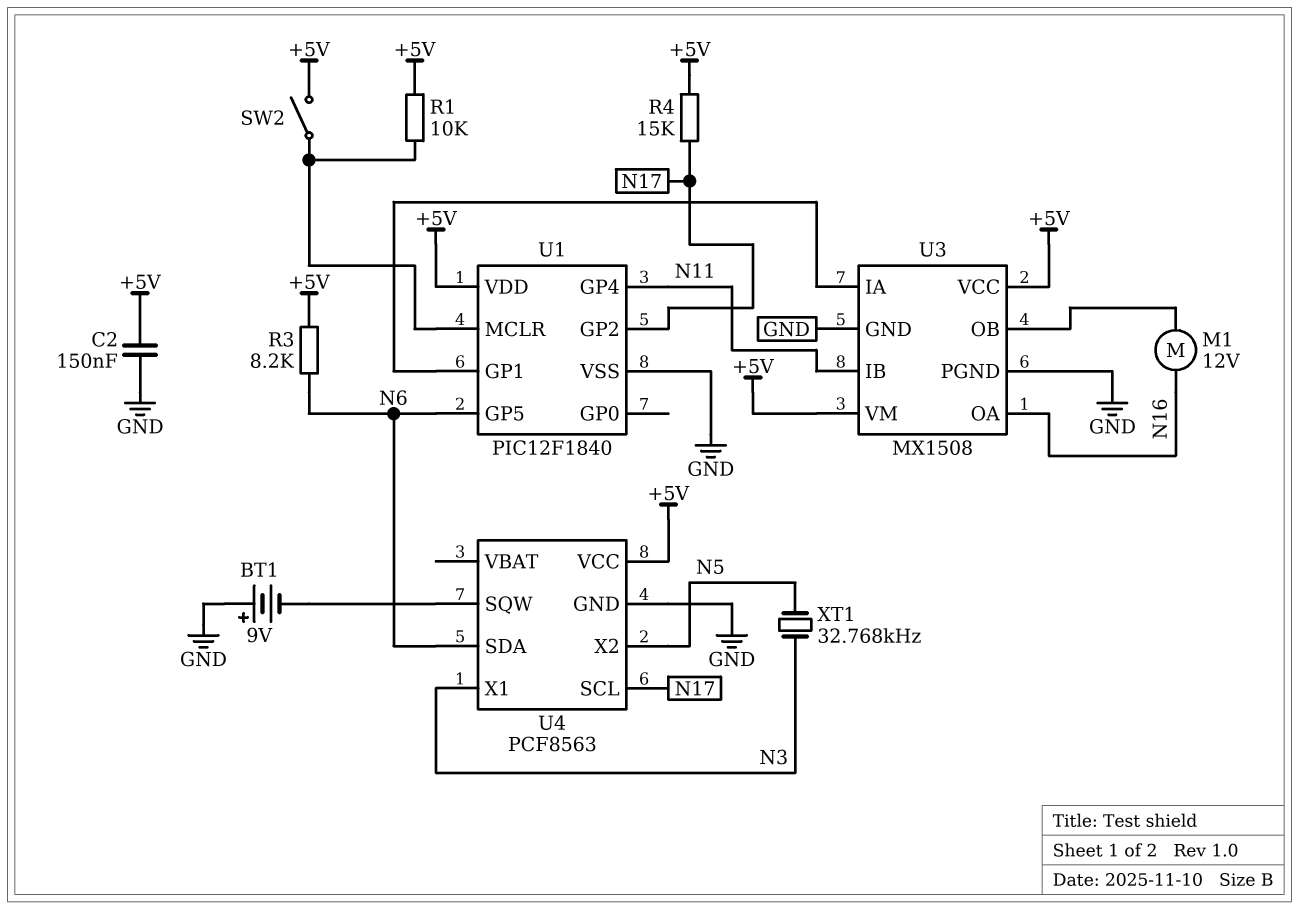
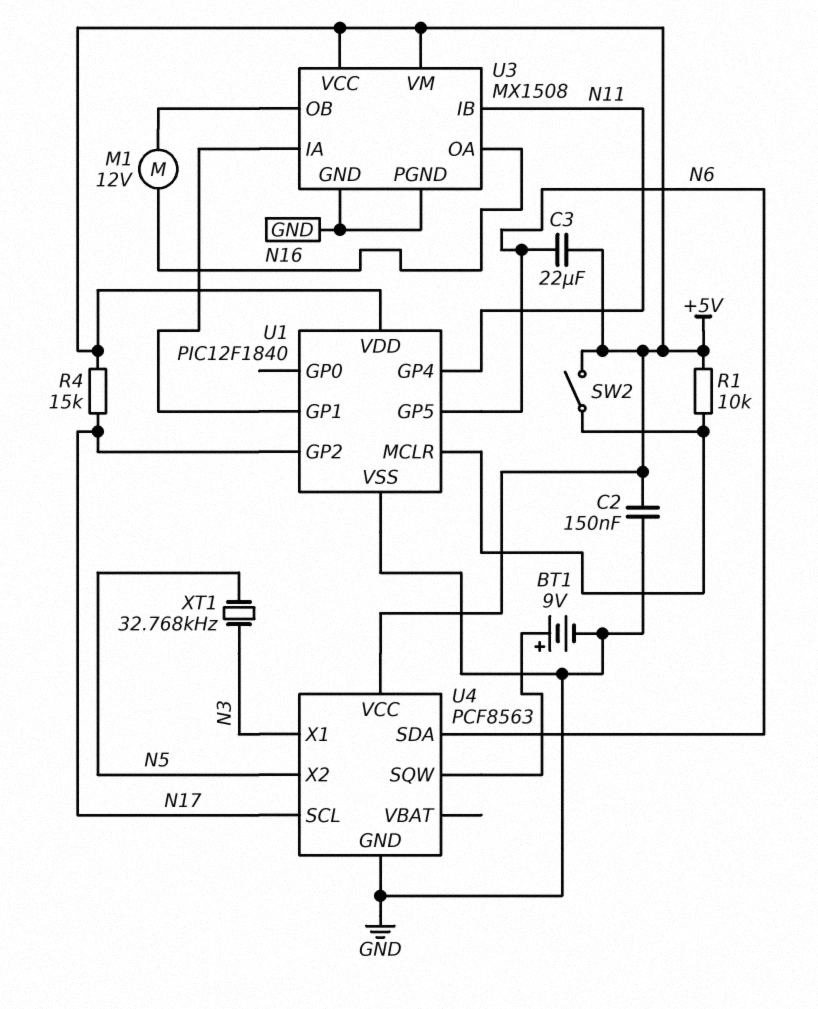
BT1: 9V (plus GND, minus U4/SQW) -> 9V (plus U4/SQW, minus GND)
C3: none -> 22uF (+5V, N6)
R3: 8.2k (+5V, N6) -> none

